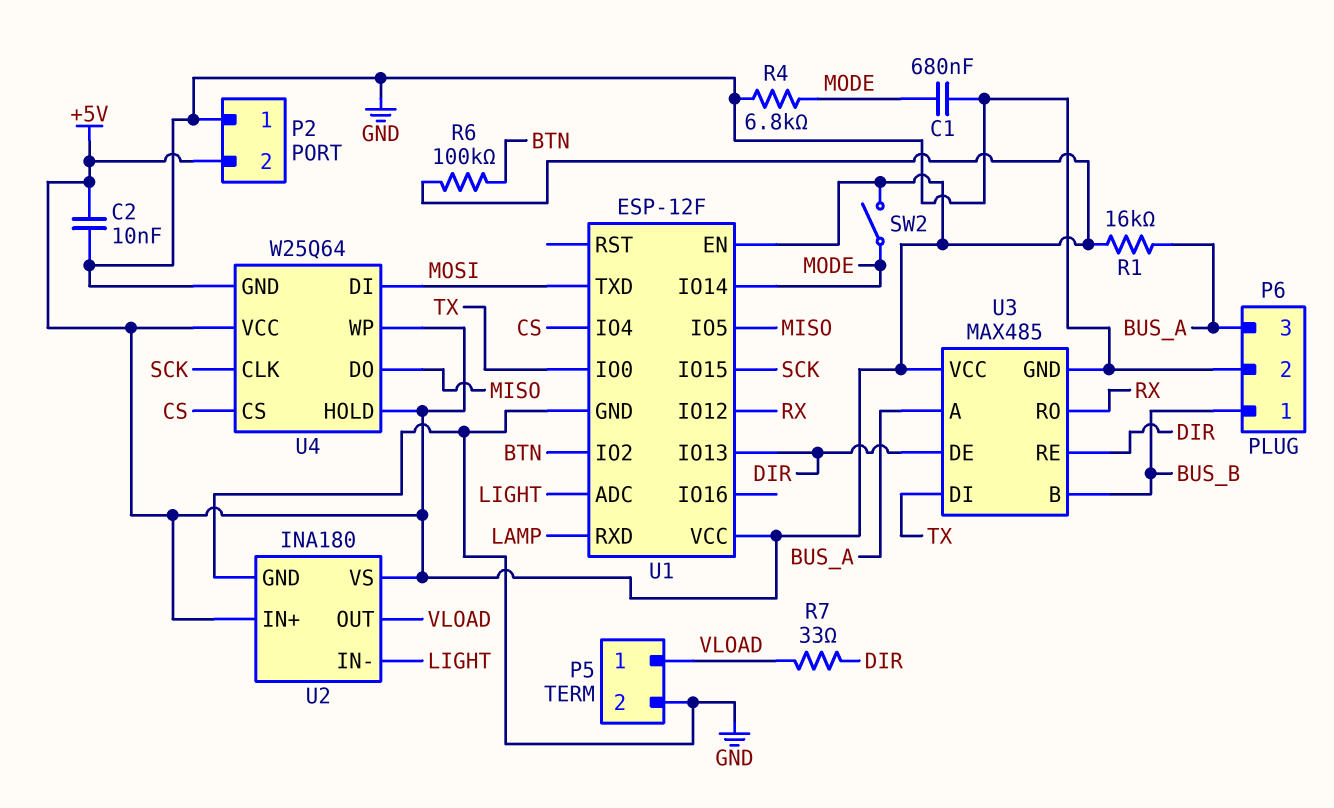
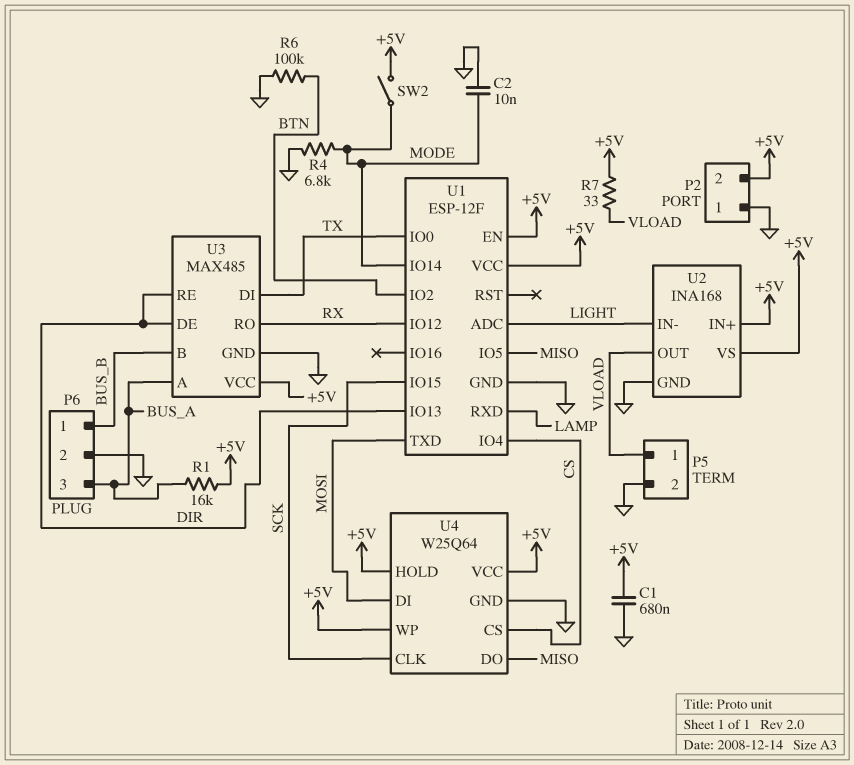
C1: 680nF (GND, MODE) -> 680nF (+5V, GND)
C2: 10nF (+5V, GND) -> 10nF (GND, MODE)
R6: 100k (+5V, BTN) -> 100k (BTN, GND)
R7: 33 (DIR, VLOAD) -> 33 (+5V, VLOAD)
U2: INA180 -> INA168

